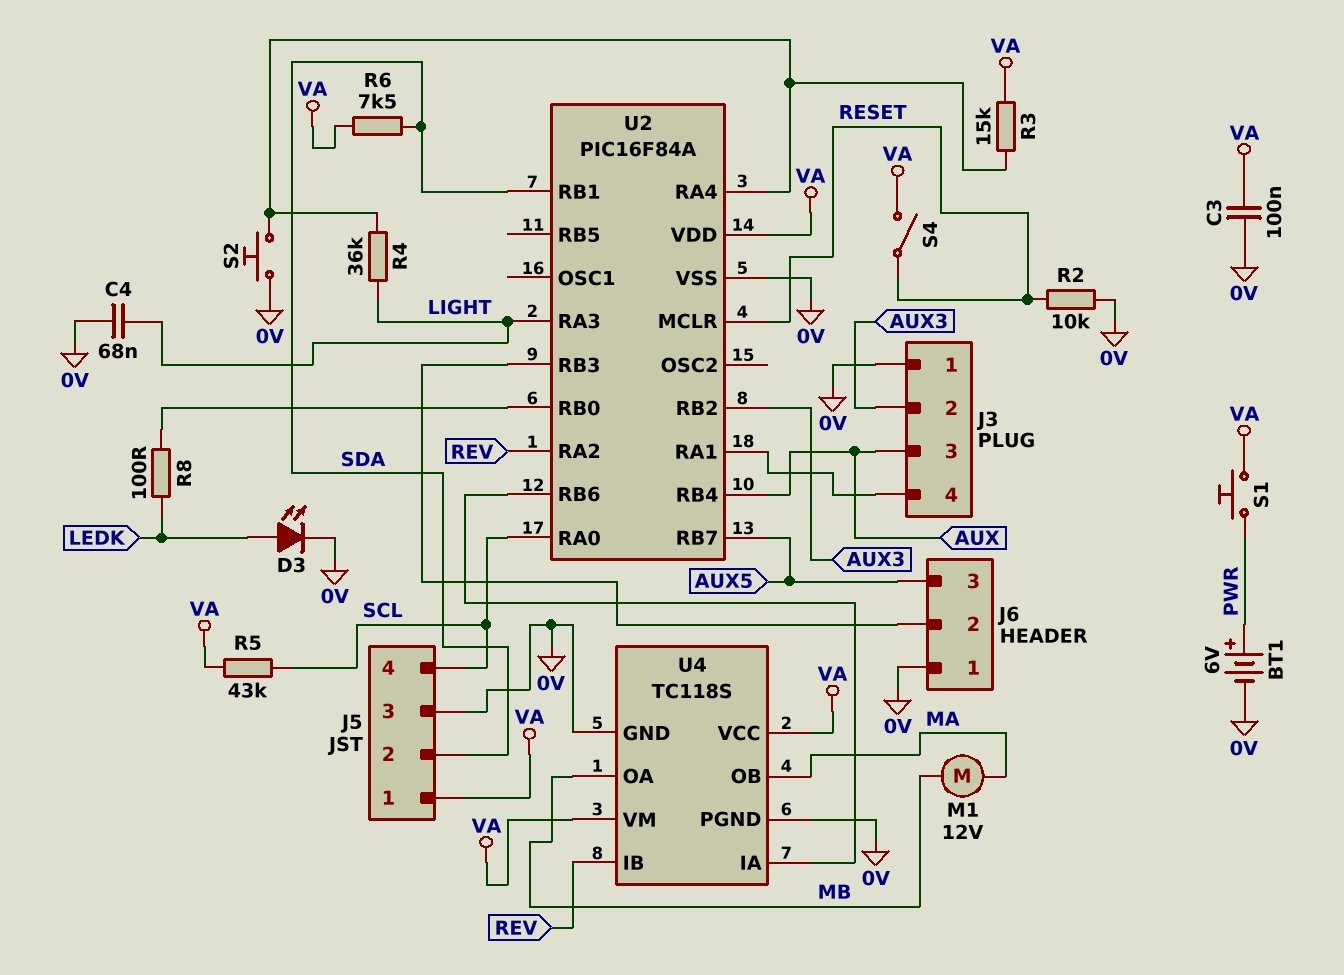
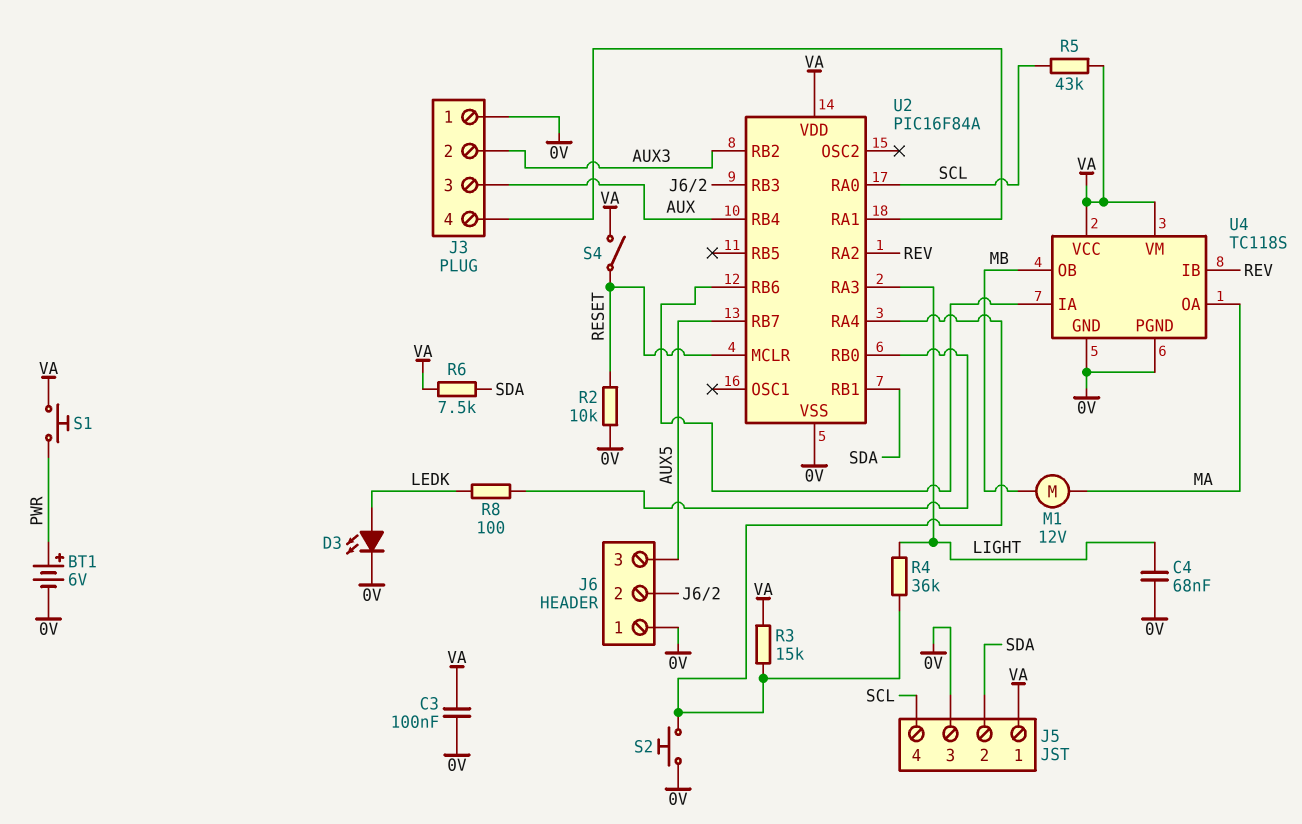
U4 pin OA: MB -> MA
U4 pin OB: MA -> MB

